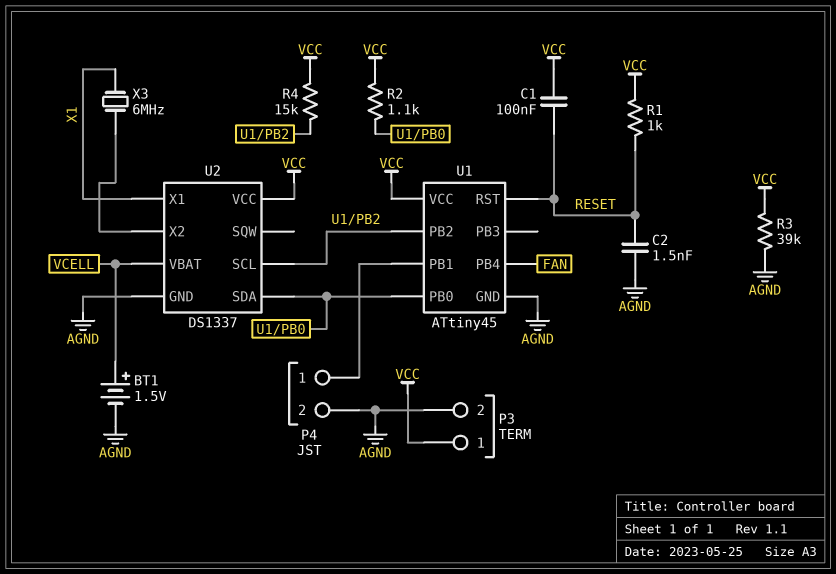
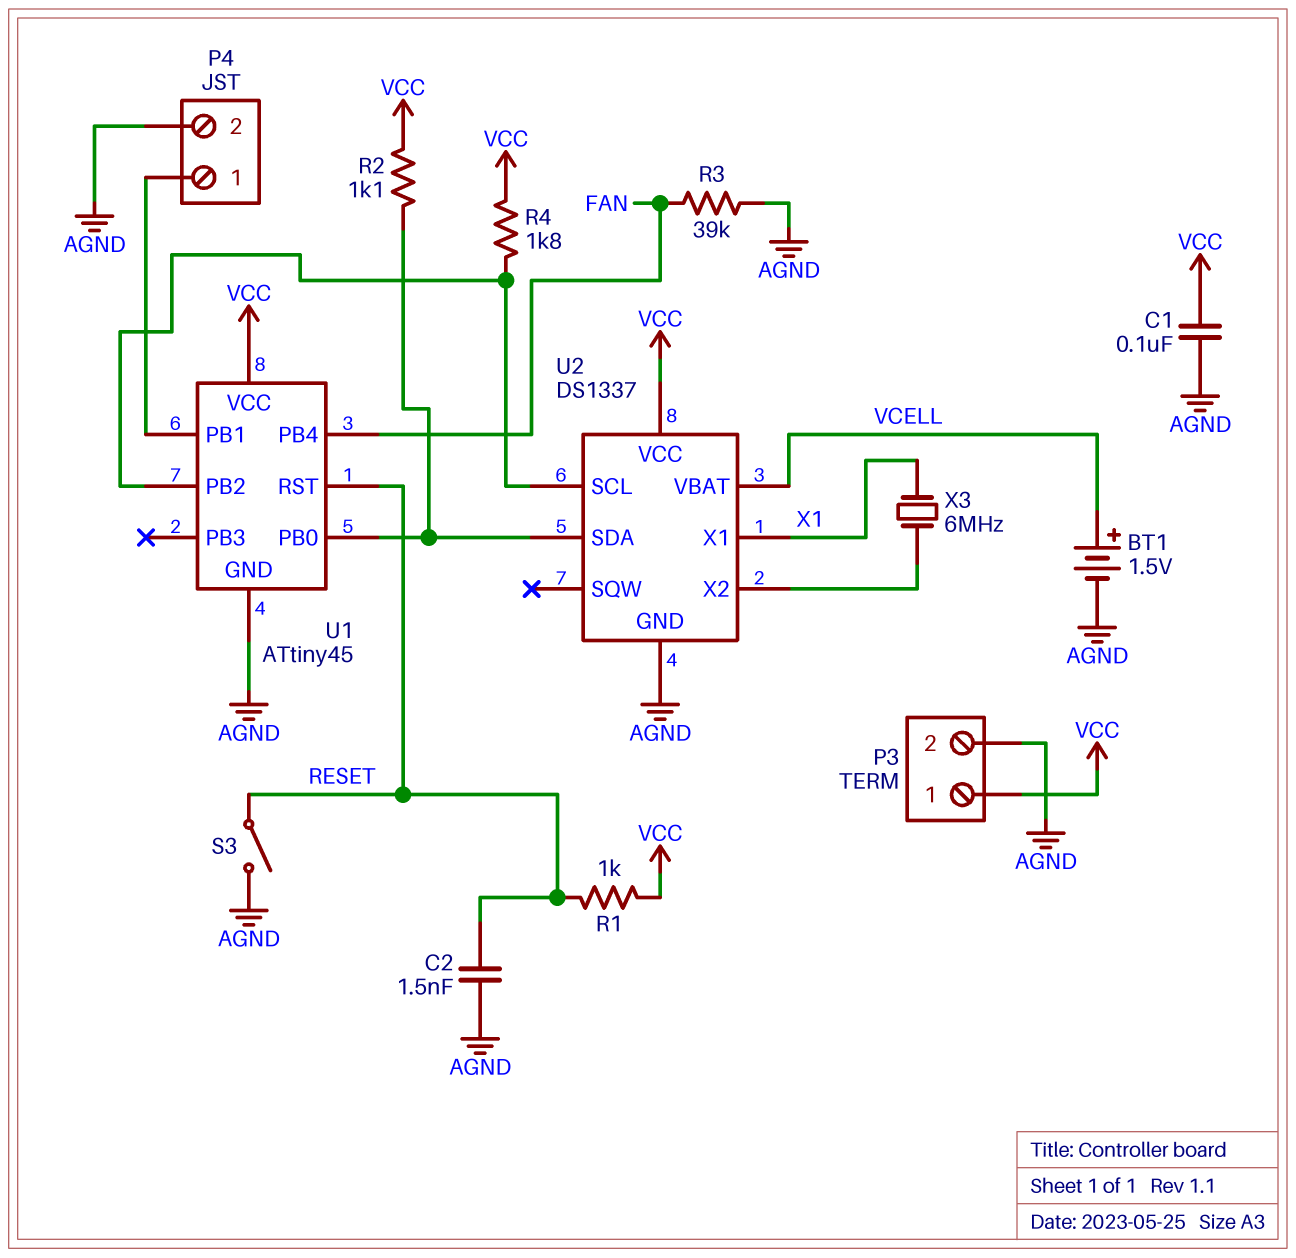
C1: 100nF (RESET, VCC) -> 100nF (AGND, VCC)
R3: 39k (AGND, VCC) -> 39k (AGND, FAN)
R4: 15k (U1/PB2, VCC) -> 1.8k (U1/PB2, VCC)
S3: none -> switch (AGND, RESET)

